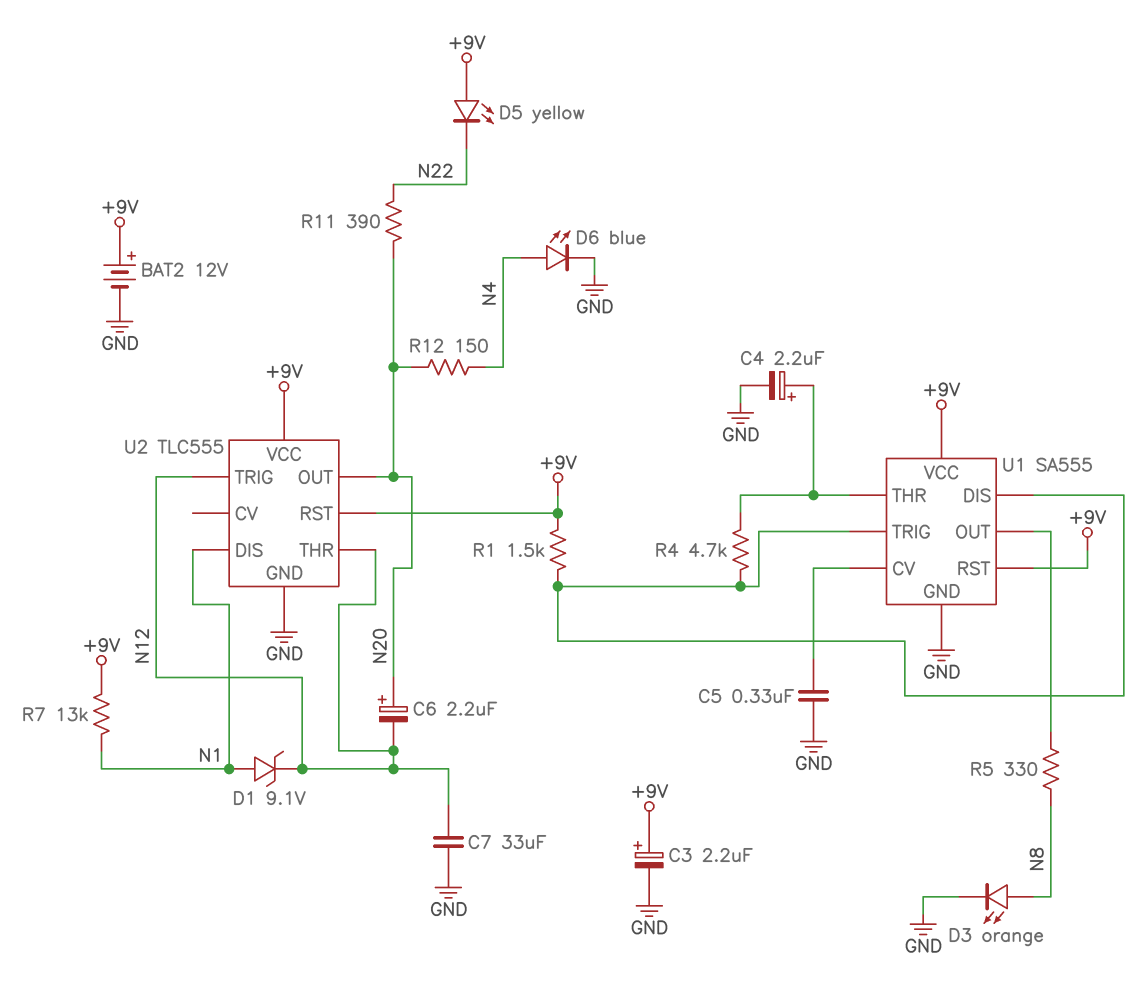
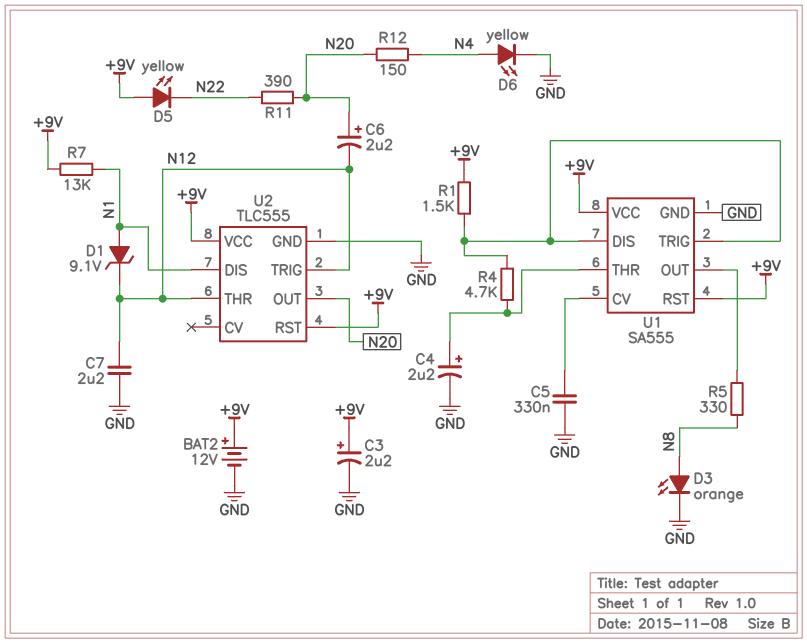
C7: 33uF (GND, N12) -> 2.2uF (GND, N12)
D6: LED blue (A N4, K GND) -> LED yellow (A N4, K GND)

